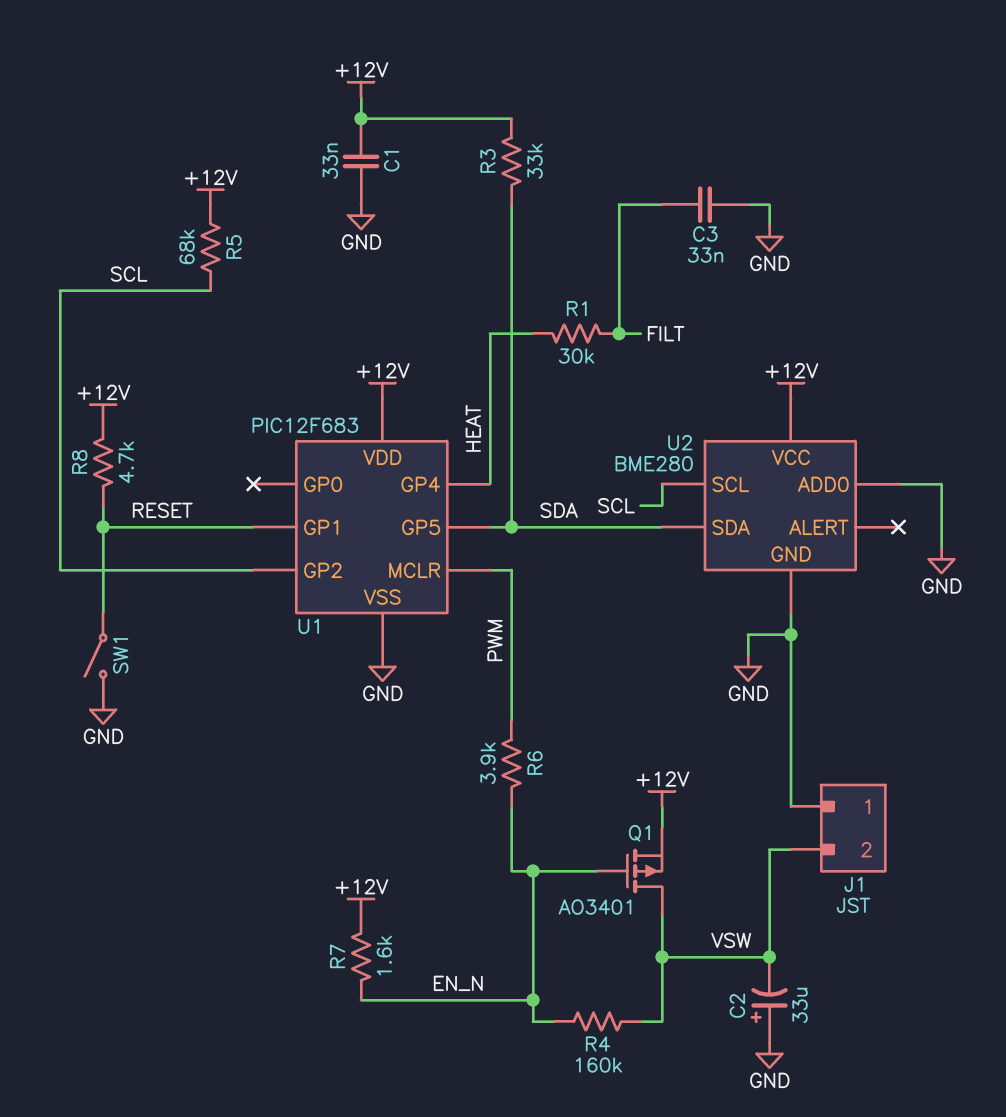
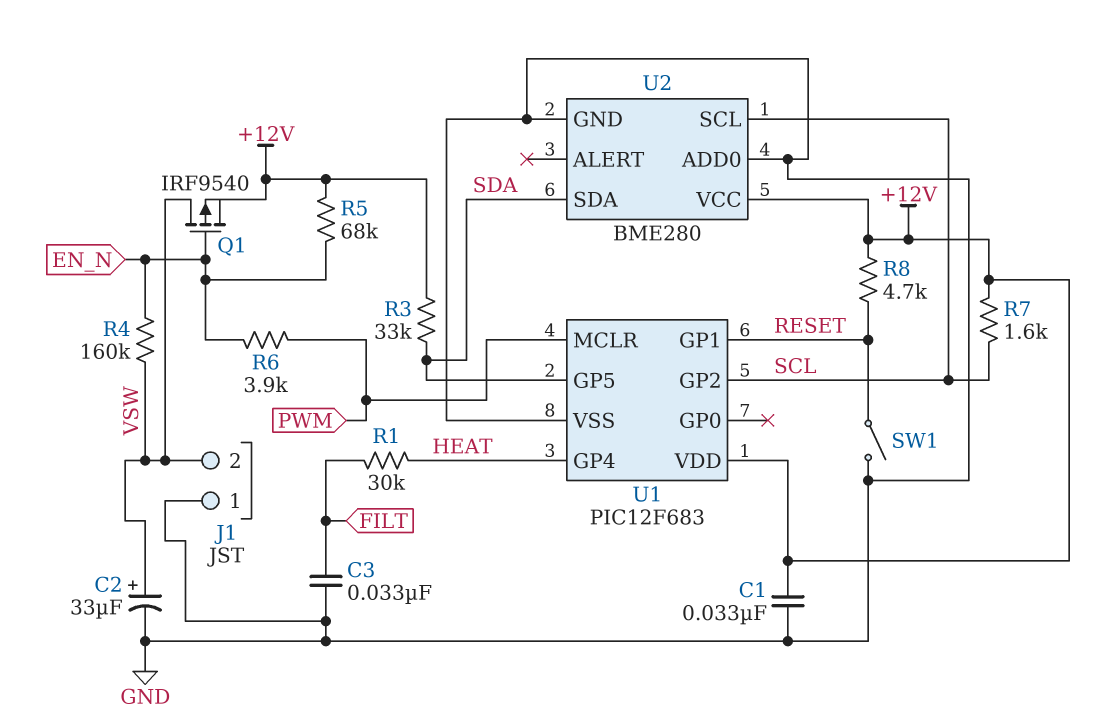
C2: 33uF (plus GND, minus VSW) -> 33uF (plus VSW, minus GND)
Q1: PMOS AO3401 (G EN_N, D VSW, S +12V) -> PMOS IRF9540 (G EN_N, D VSW, S +12V)
R5: 68k (+12V, SCL) -> 68k (+12V, EN_N)
R7: 1.6k (+12V, EN_N) -> 1.6k (+12V, SCL)

